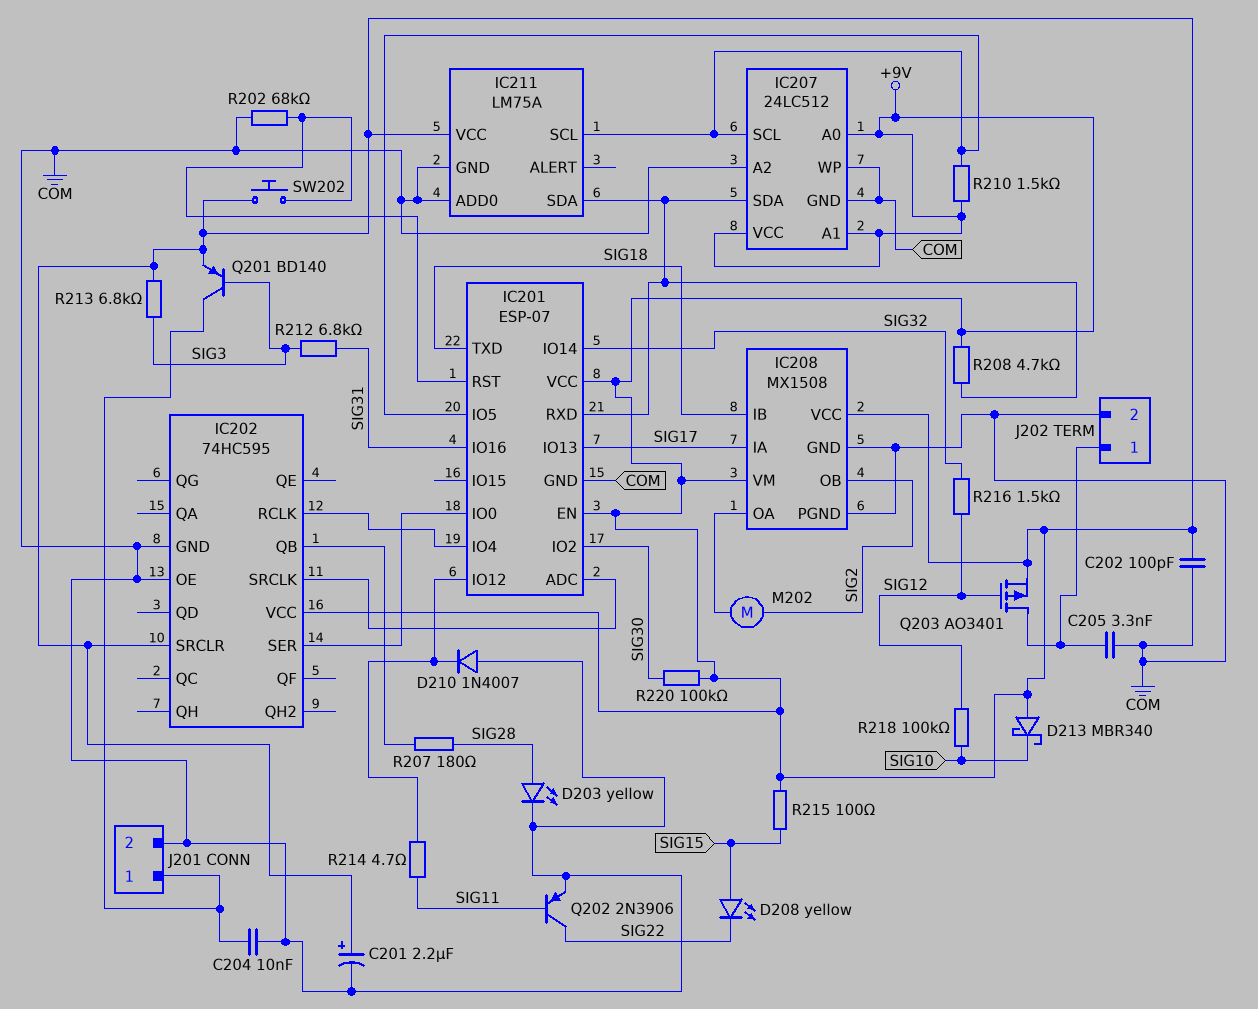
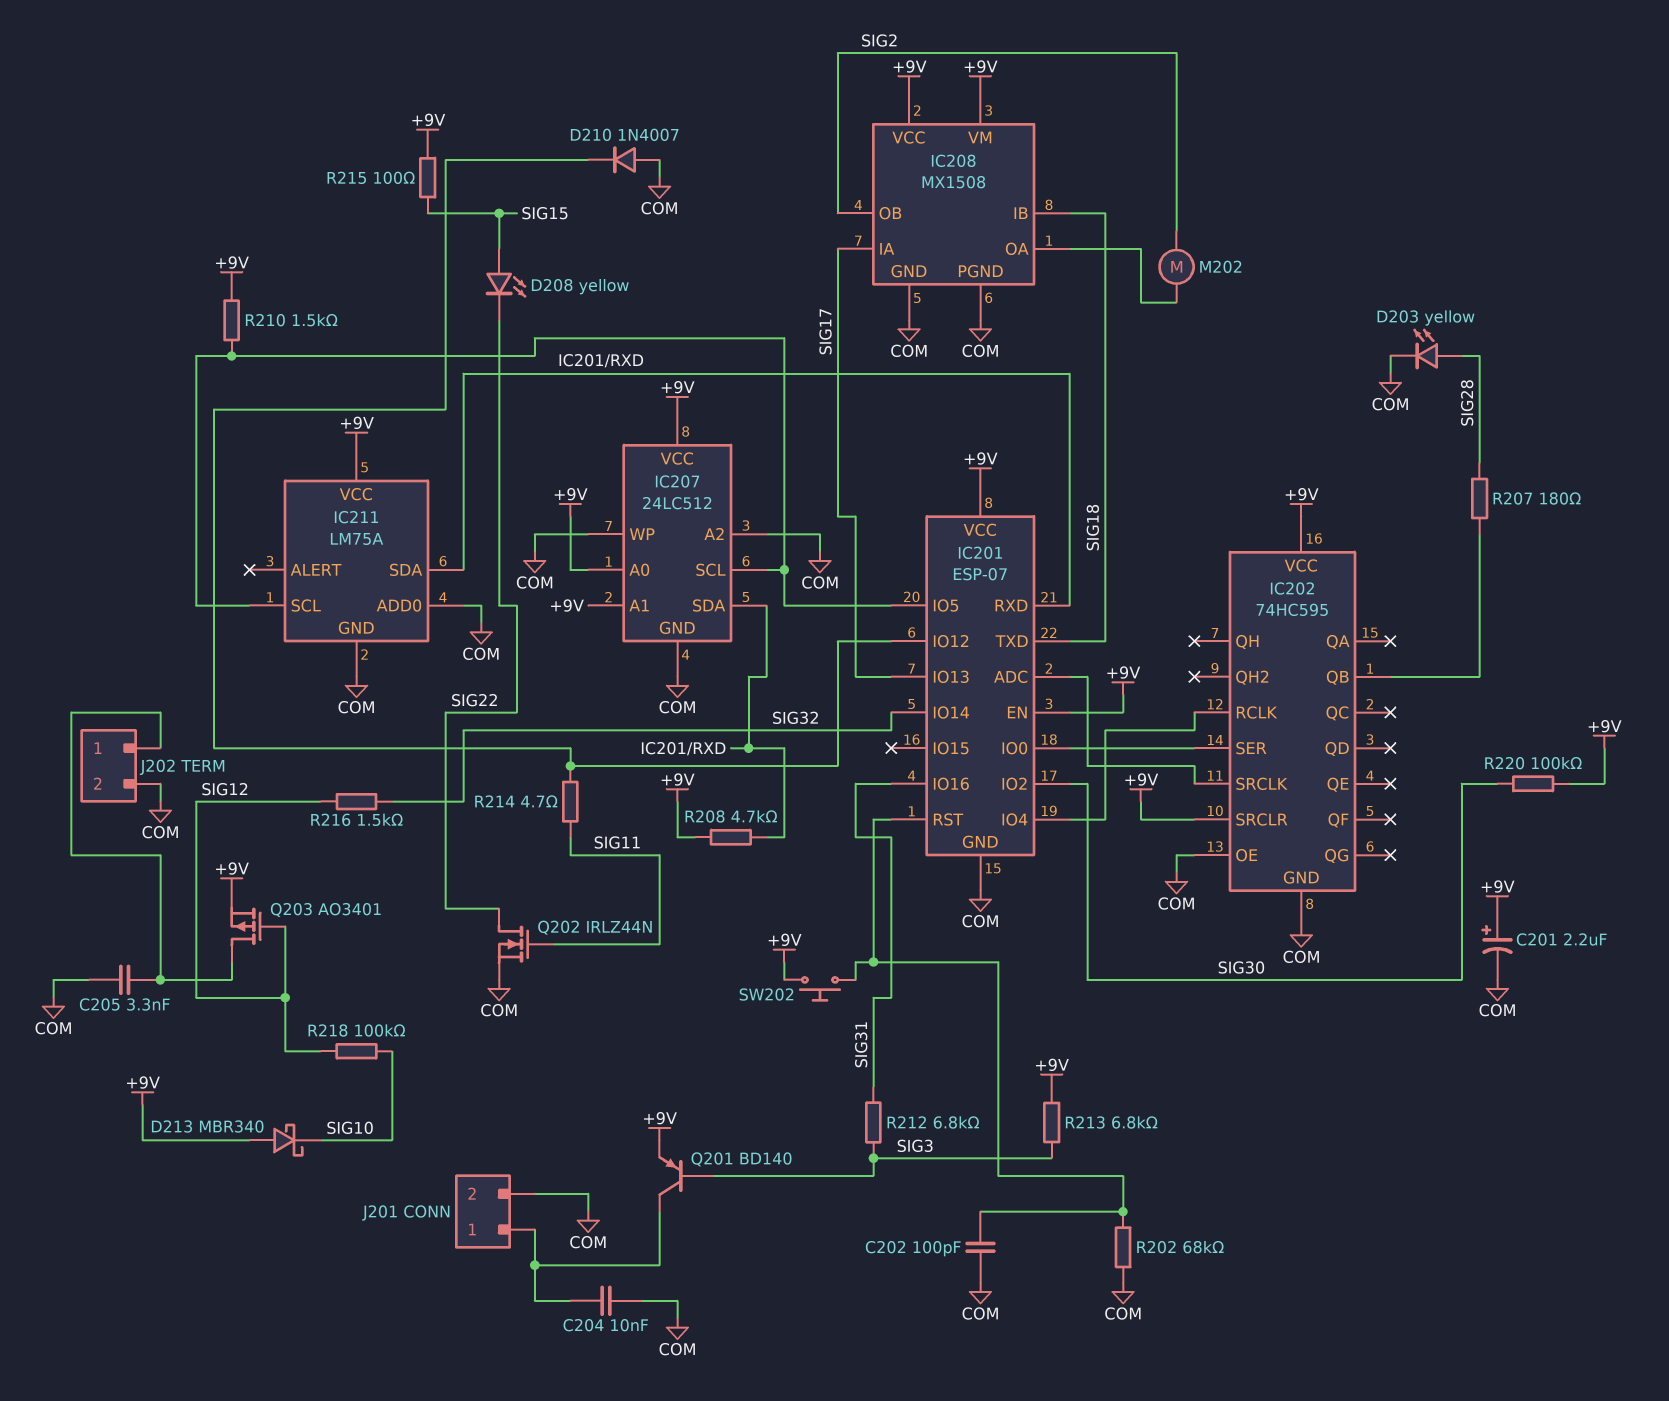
C202: 100pF (+9V, COM) -> 100pF (COM, IC201/RST)
Q202: PNP 2N3906 (B SIG11, C SIG22, E COM) -> NMOS IRLZ44N (G SIG11, D SIG22, S COM)

